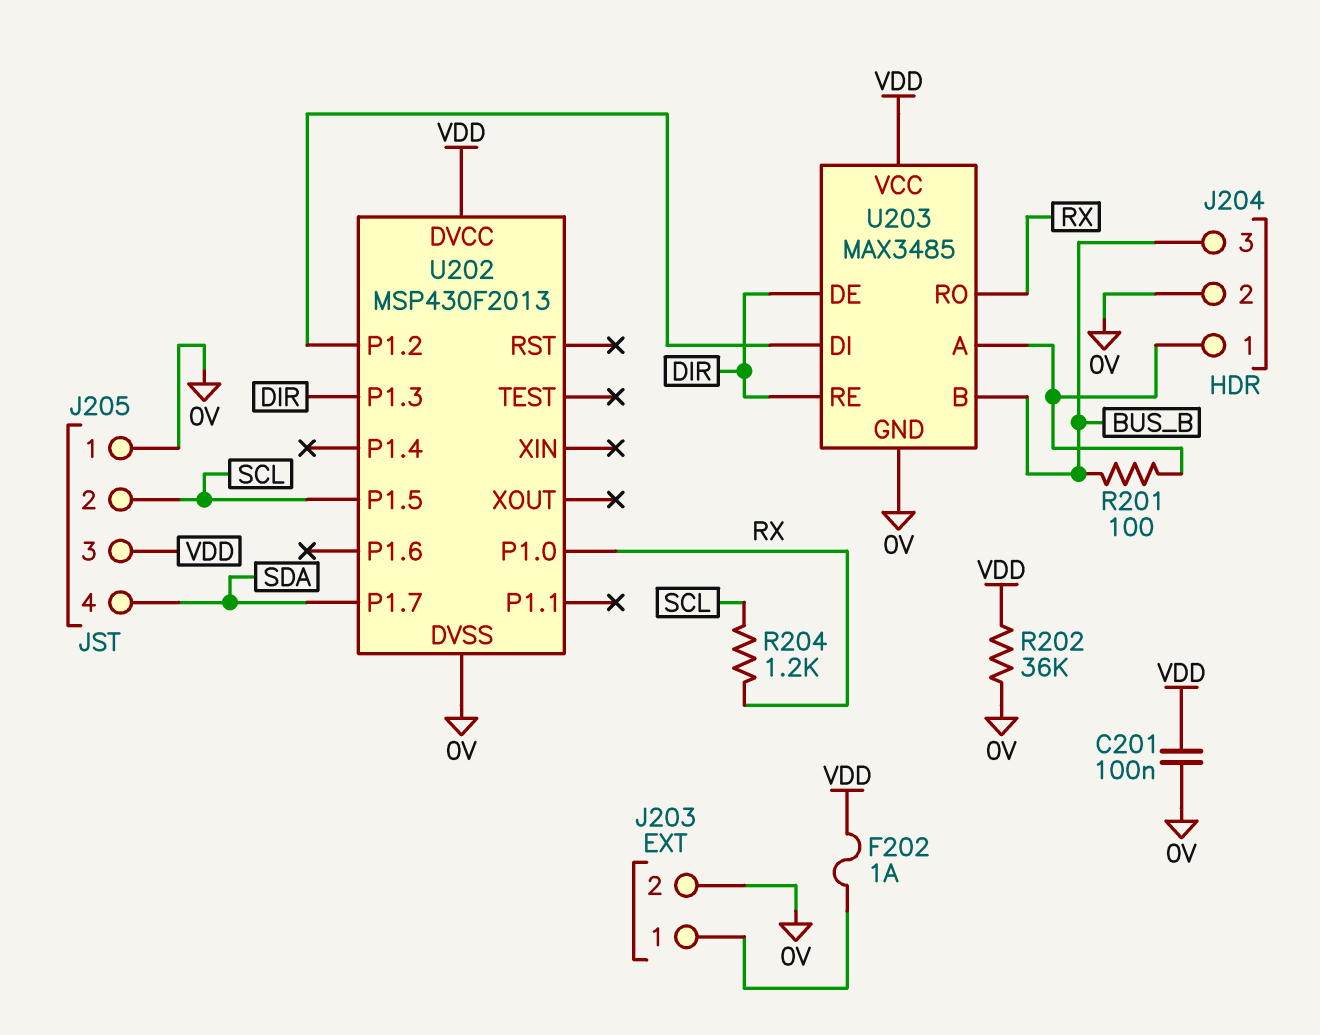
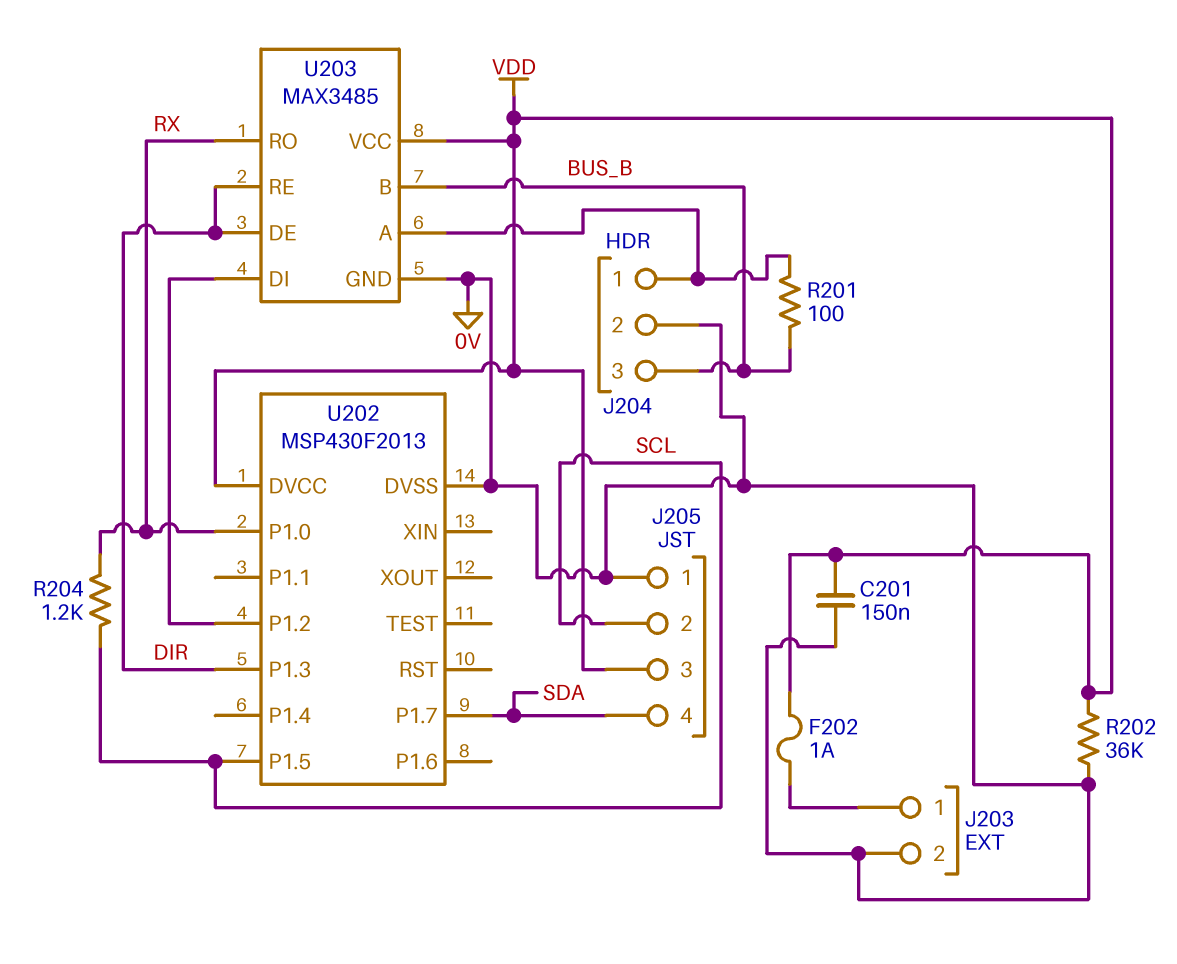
C201: 100nF (0V, VDD) -> 150nF (0V, VDD)

